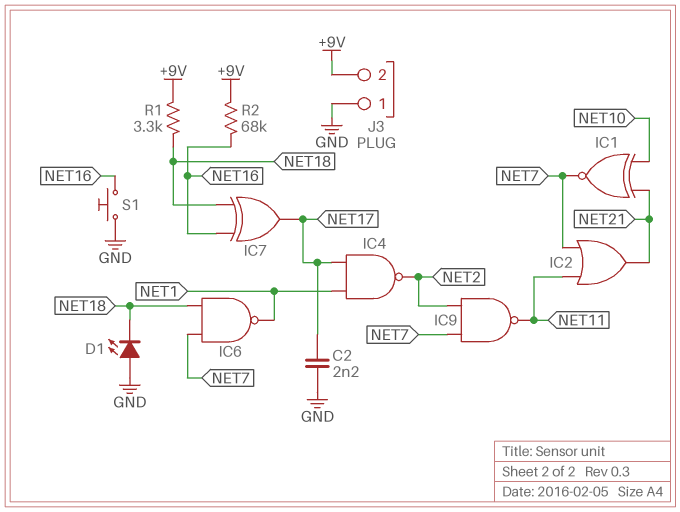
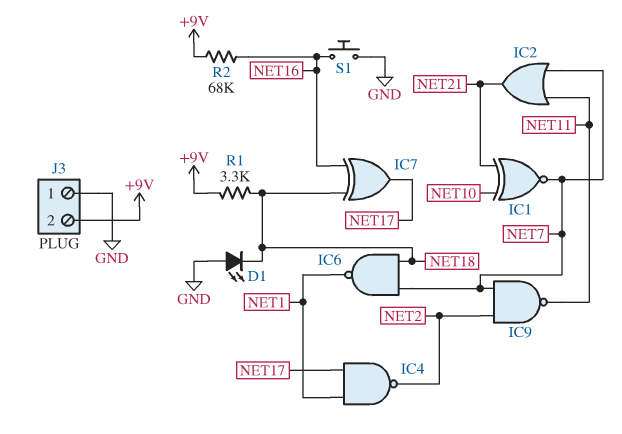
C2: 2.2nF (GND, NET17) -> none

